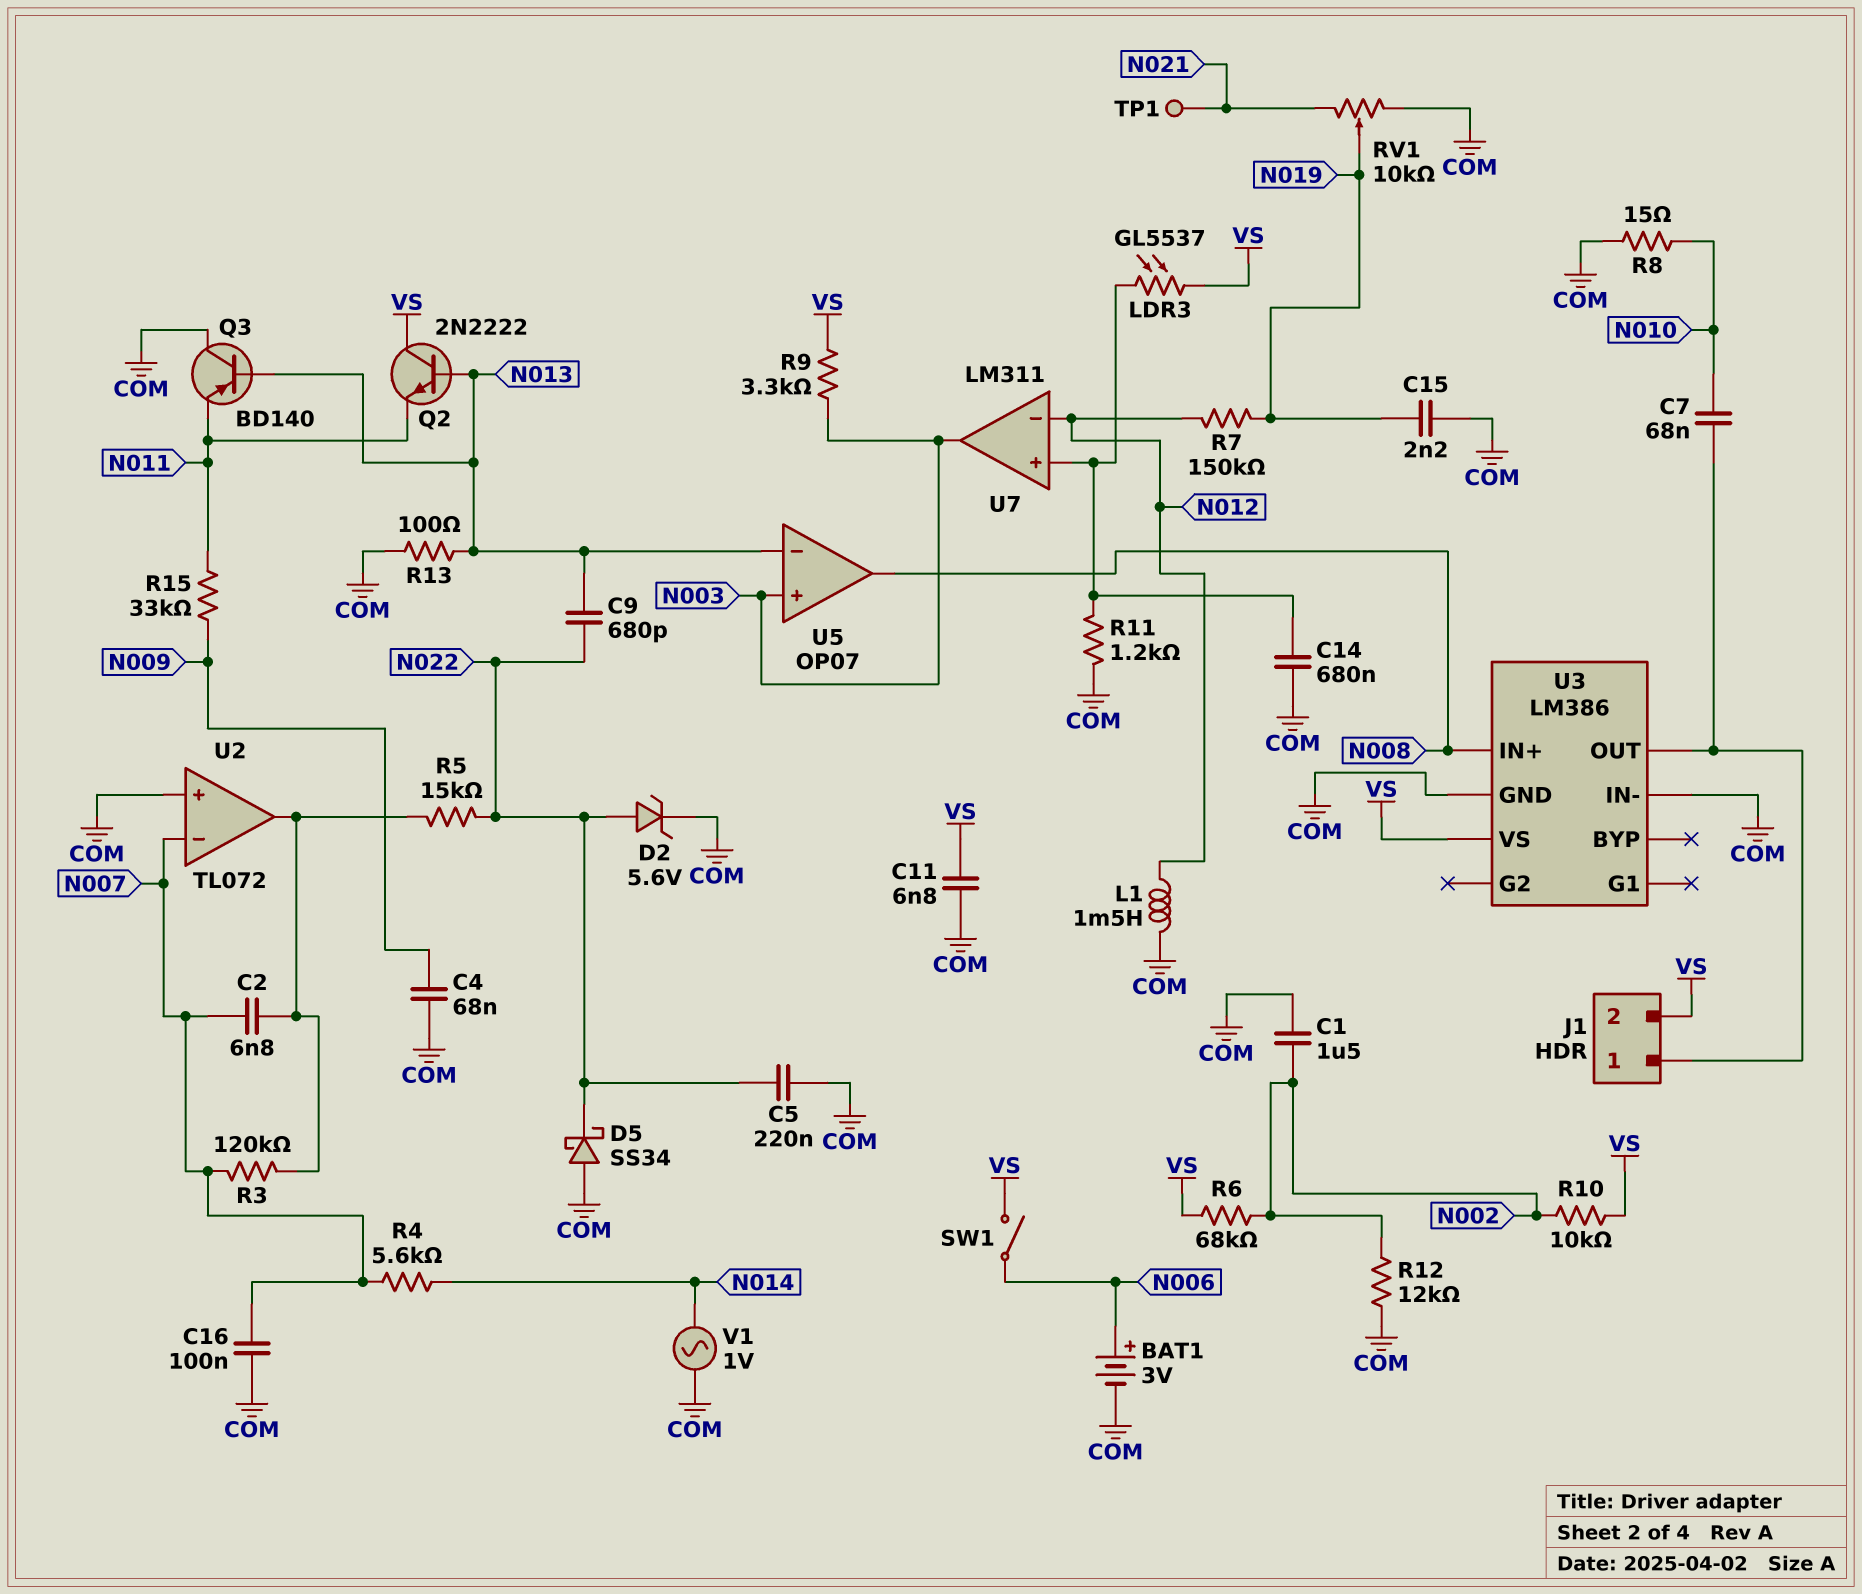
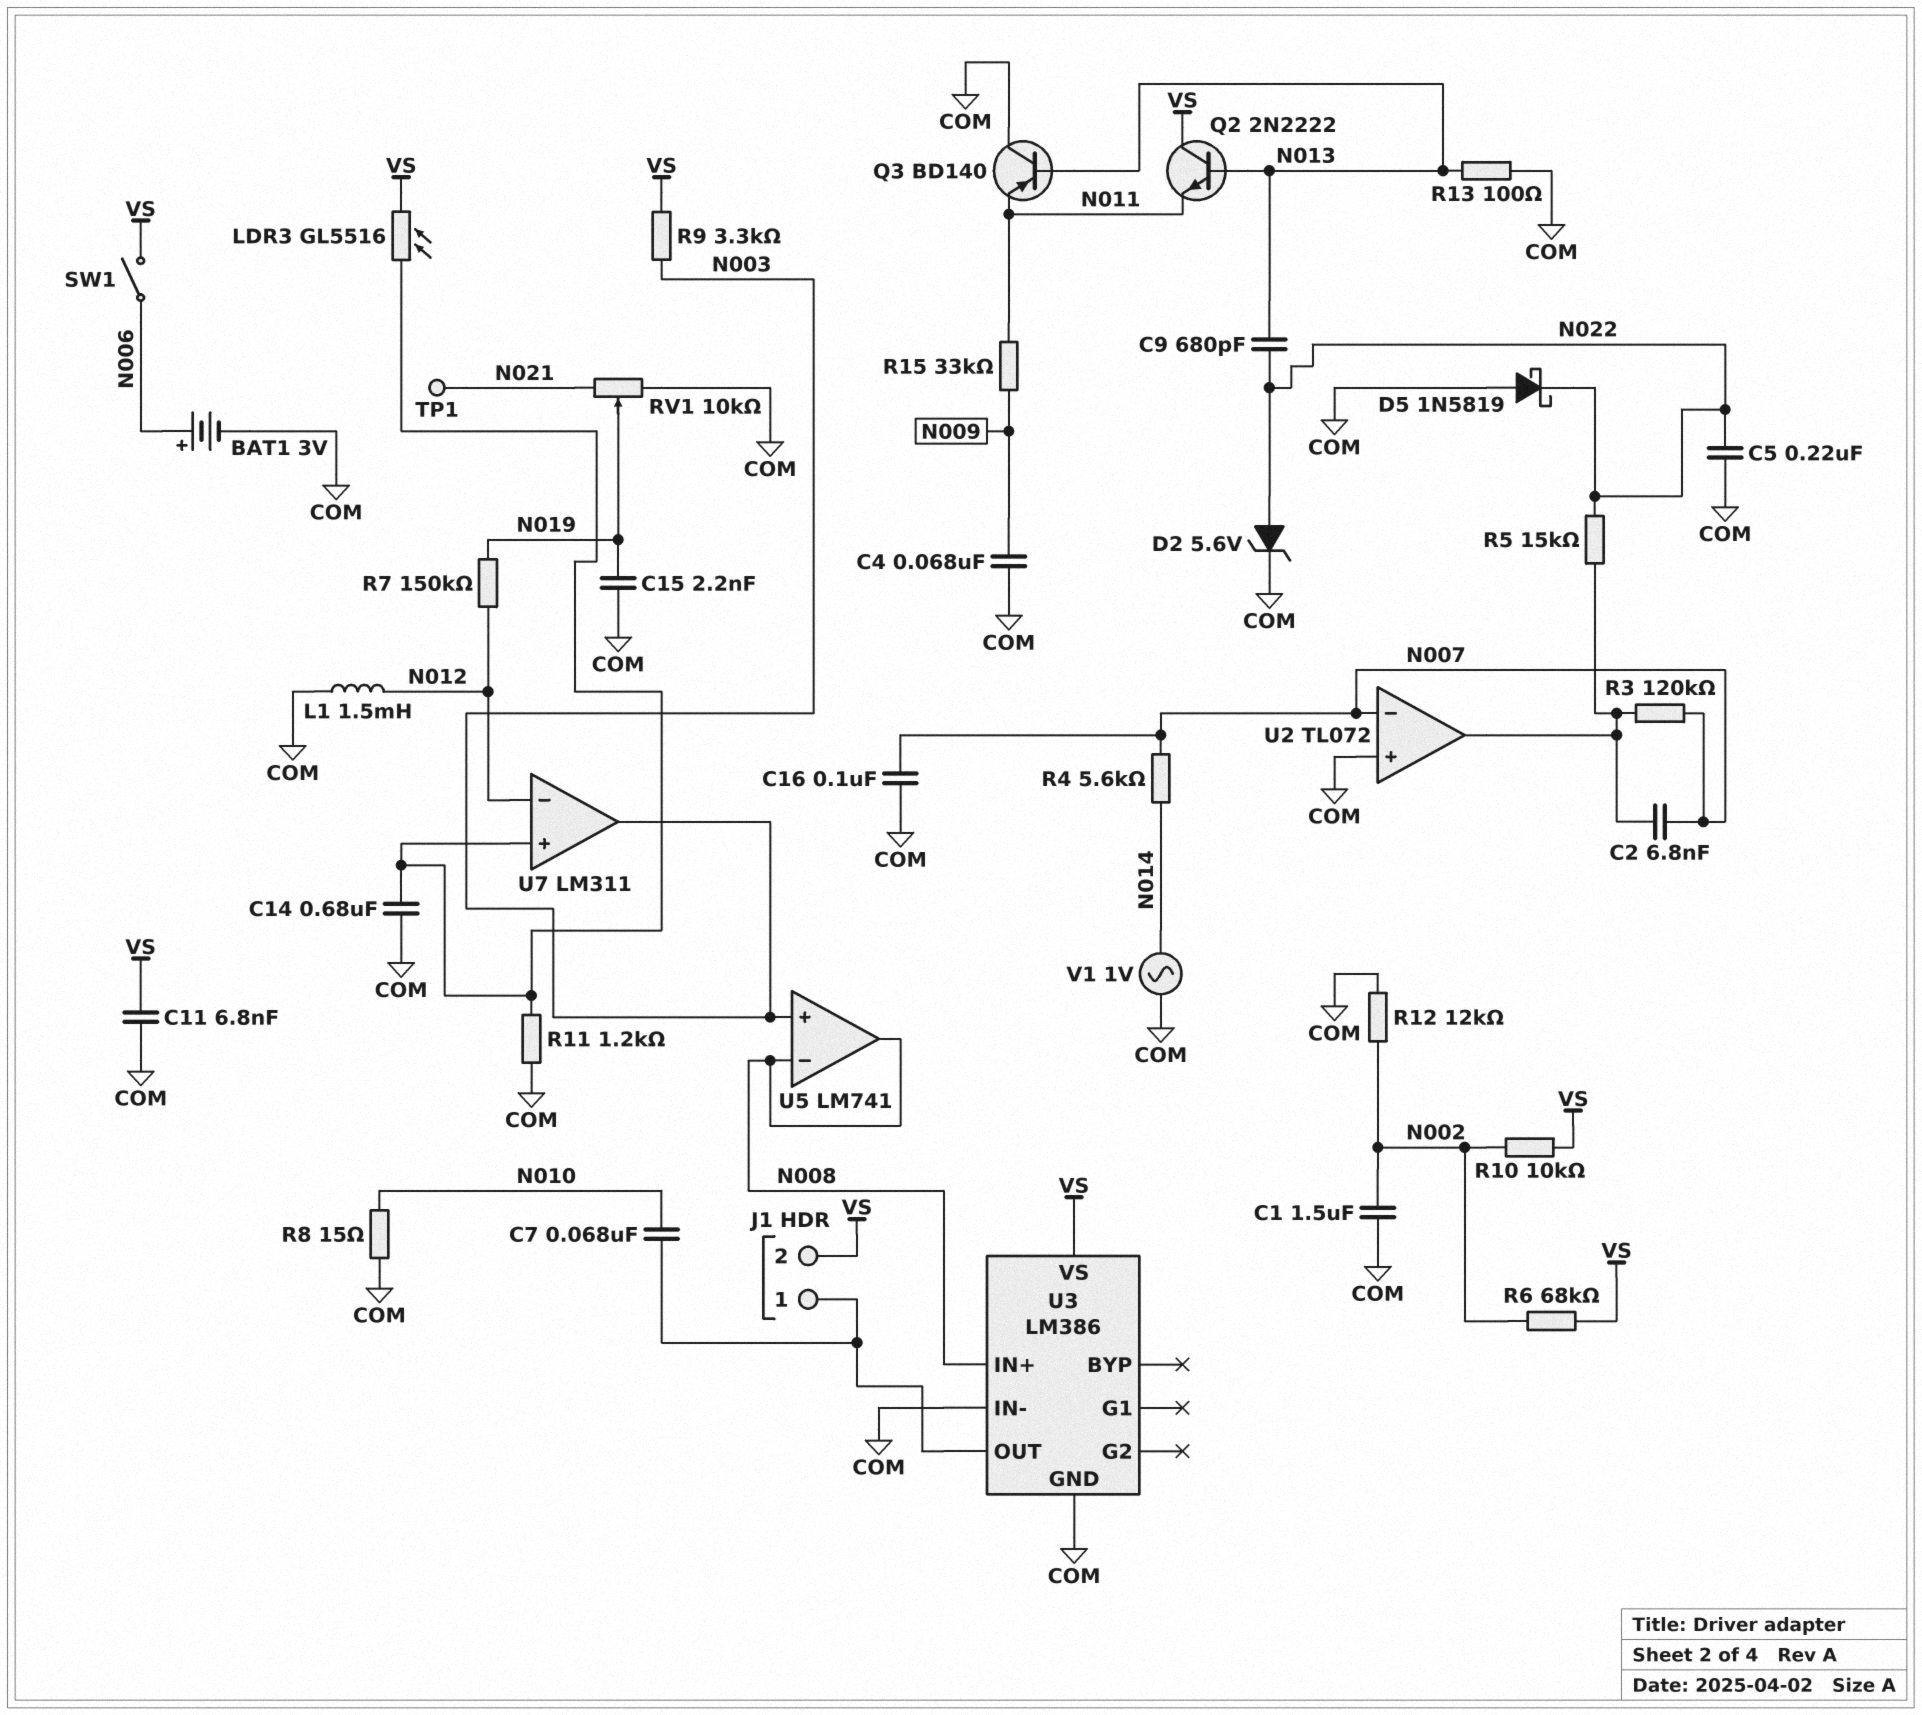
D5: schottky SS34 (A COM, K N022) -> schottky 1N5819 (A COM, K N022)
LDR3: GL5537 (U7/in+, VS) -> GL5516 (U7/in+, VS)
U5: OP07 -> LM741
U5 pin in-: N013 -> N008

